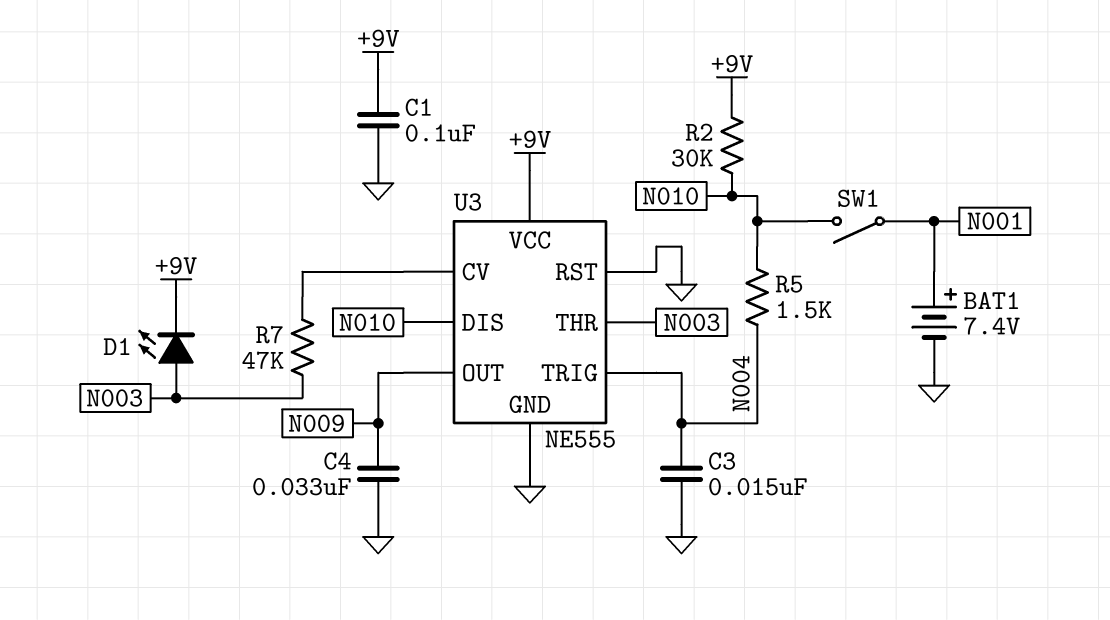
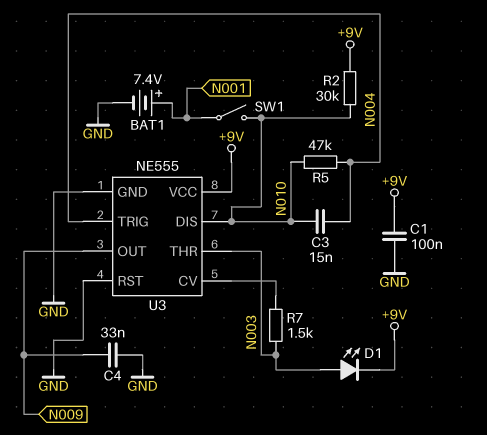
C3: 15nF (GND, N004) -> 15nF (N004, N010)
R5: 1.5k (N004, N010) -> 47k (N004, N010)
R7: 47k (N003, U3/CV) -> 1.5k (N003, U3/CV)

